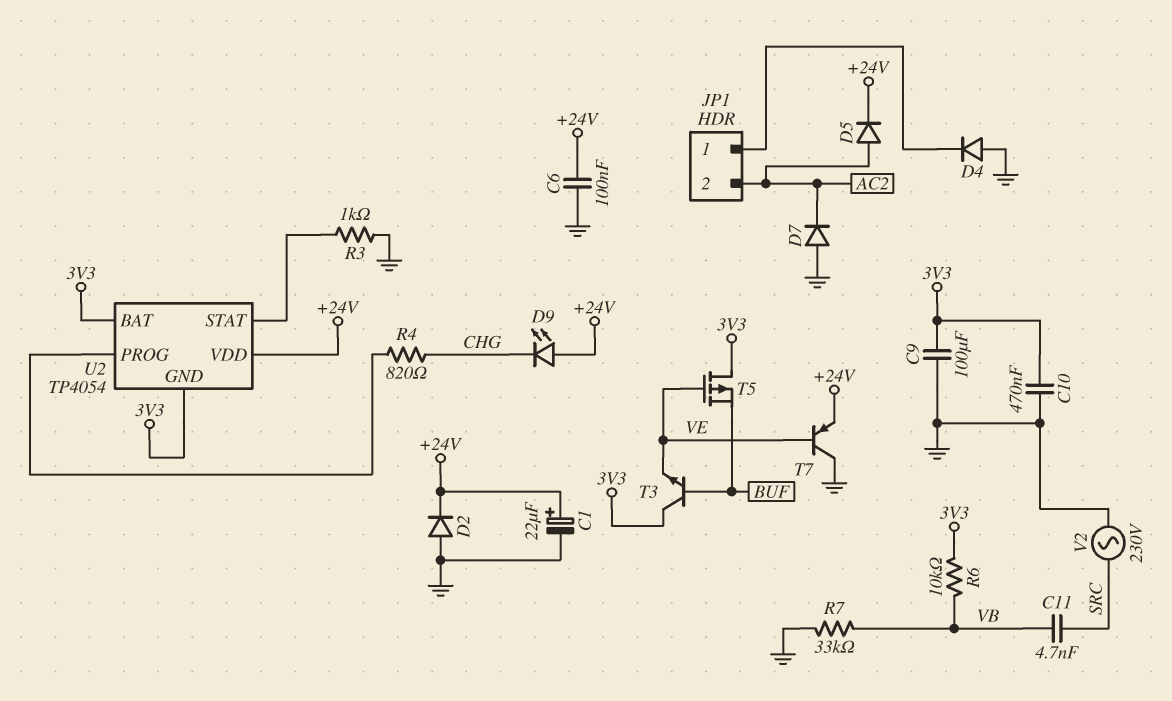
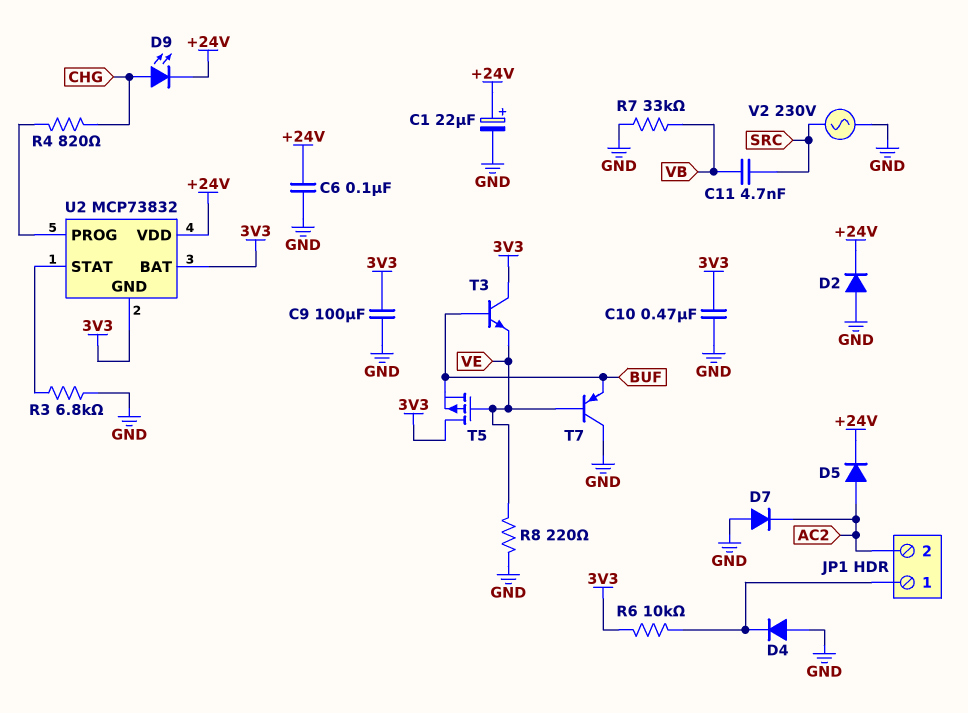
D9: LED (A +24V, K CHG) -> LED (A CHG, K +24V)
R3: 1k (GND, U2/STAT) -> 6.8k (GND, U2/STAT)
R6: 10k (3V3, VB) -> 10k (3V3, JP1/1)
R8: none -> 220 (GND, VE)
T7: PNP (B VE, C GND, E +24V) -> PNP (B VE, C GND, E BUF)
U2: TP4054 -> MCP73832

